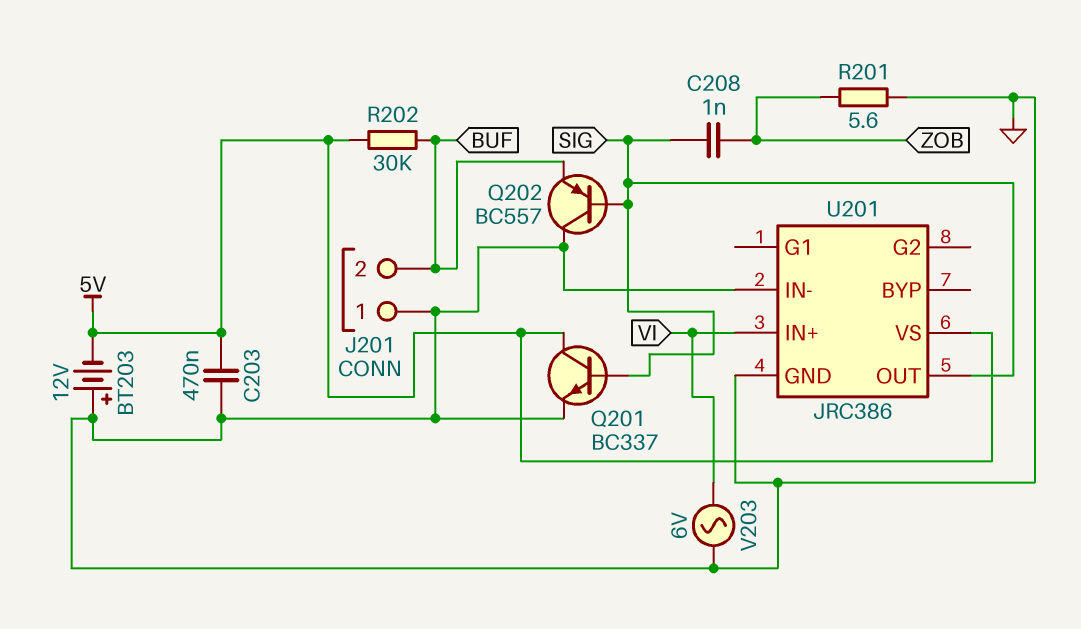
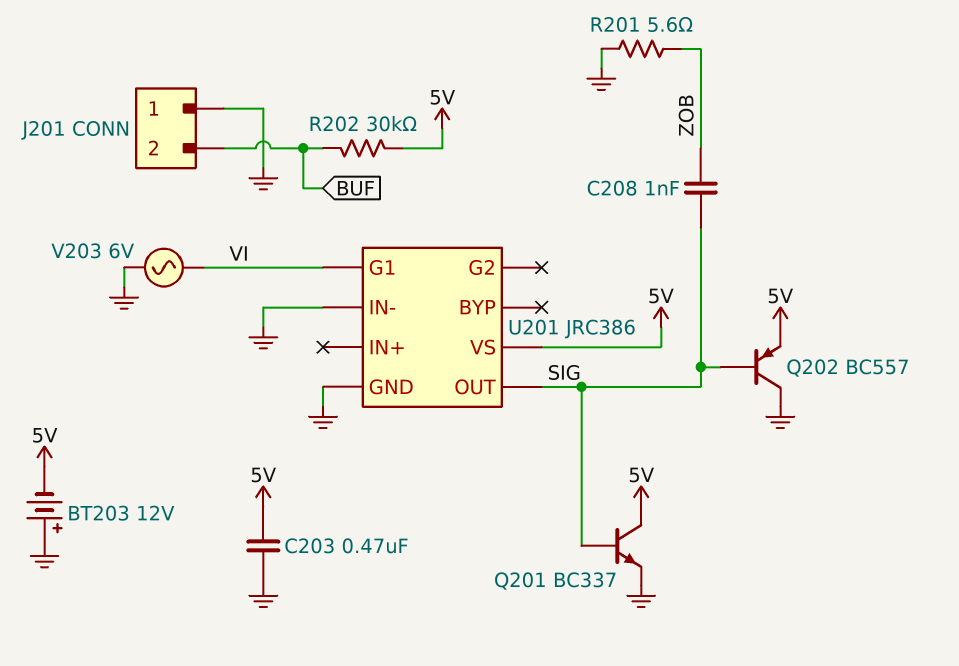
Q202: PNP BC557 (B SIG, C GND, E BUF) -> PNP BC557 (B SIG, C GND, E 5V)
U201 pin G1: none -> VI
U201 pin IN+: VI -> none

